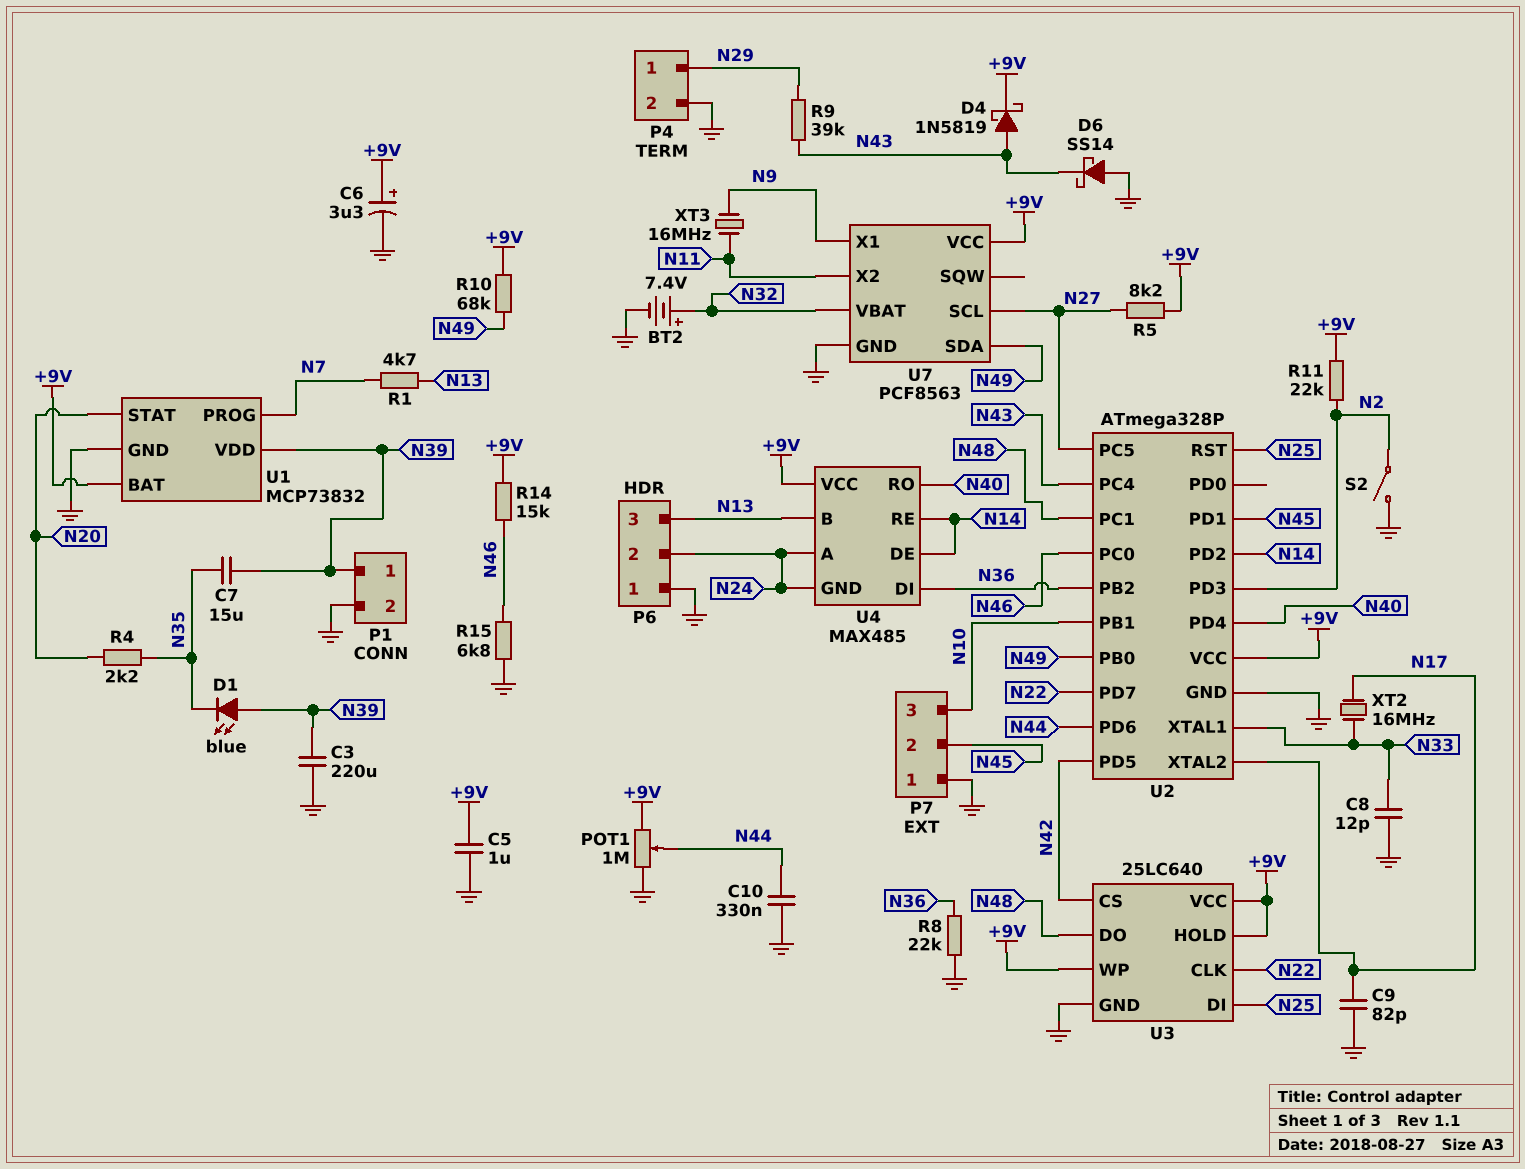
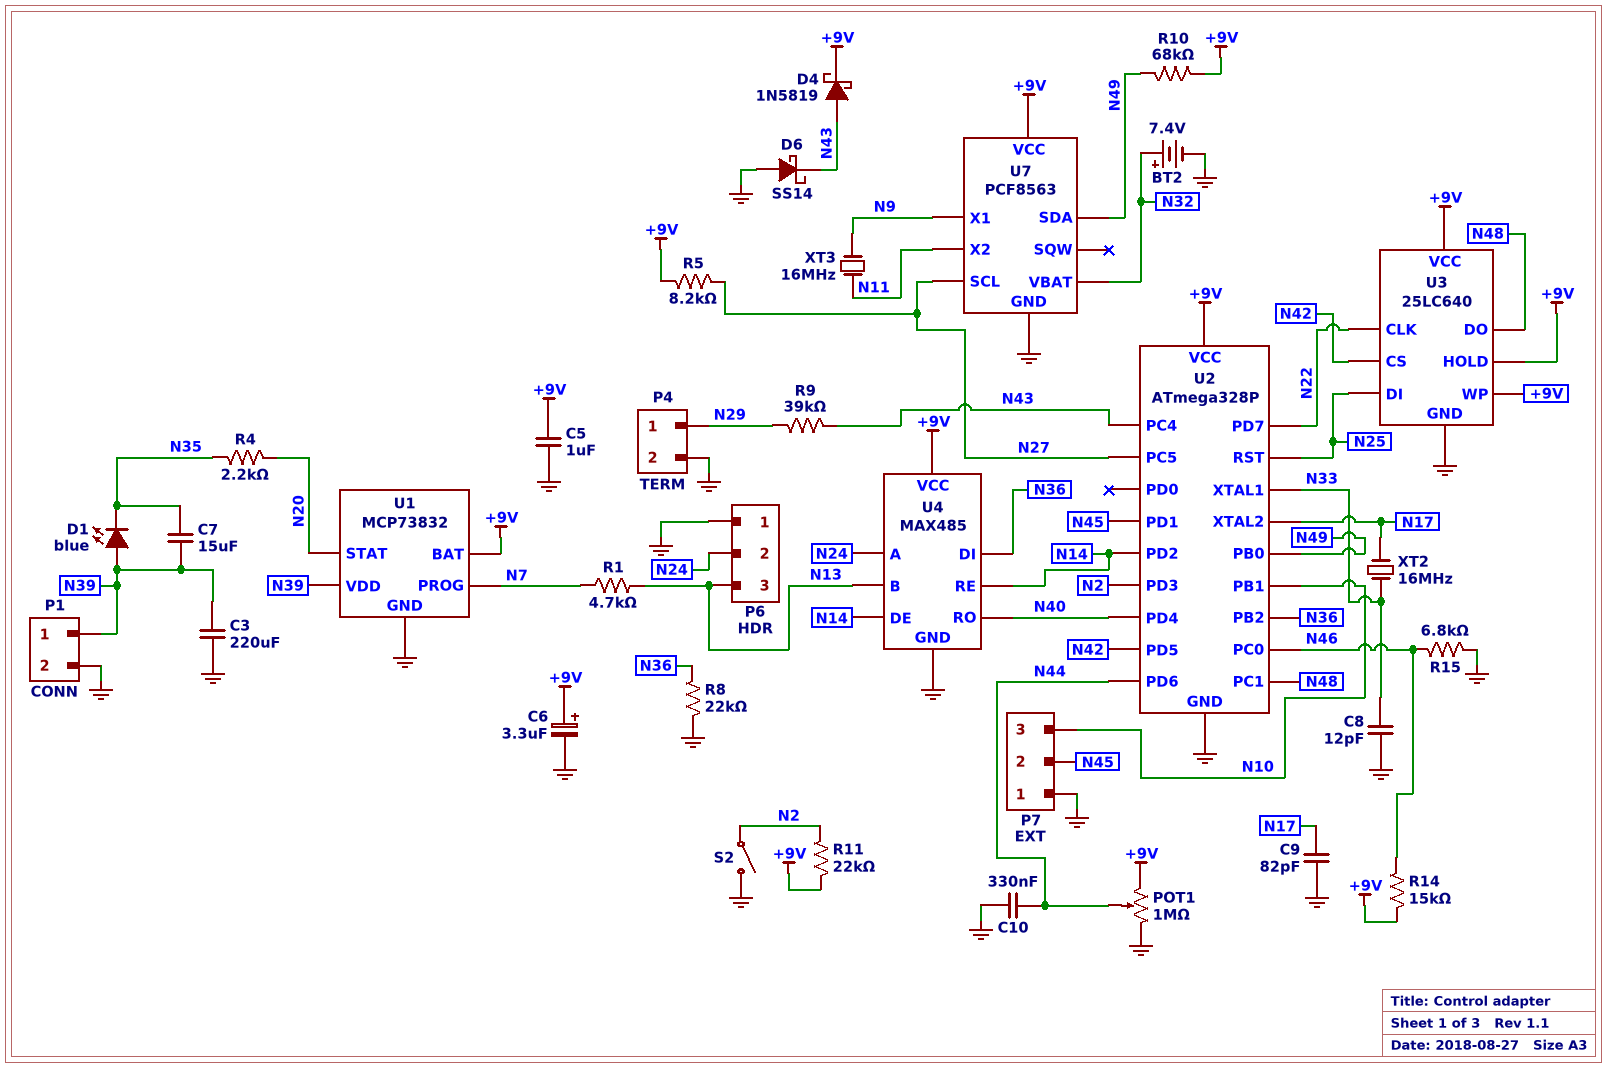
U4 pin GND: N24 -> GND

